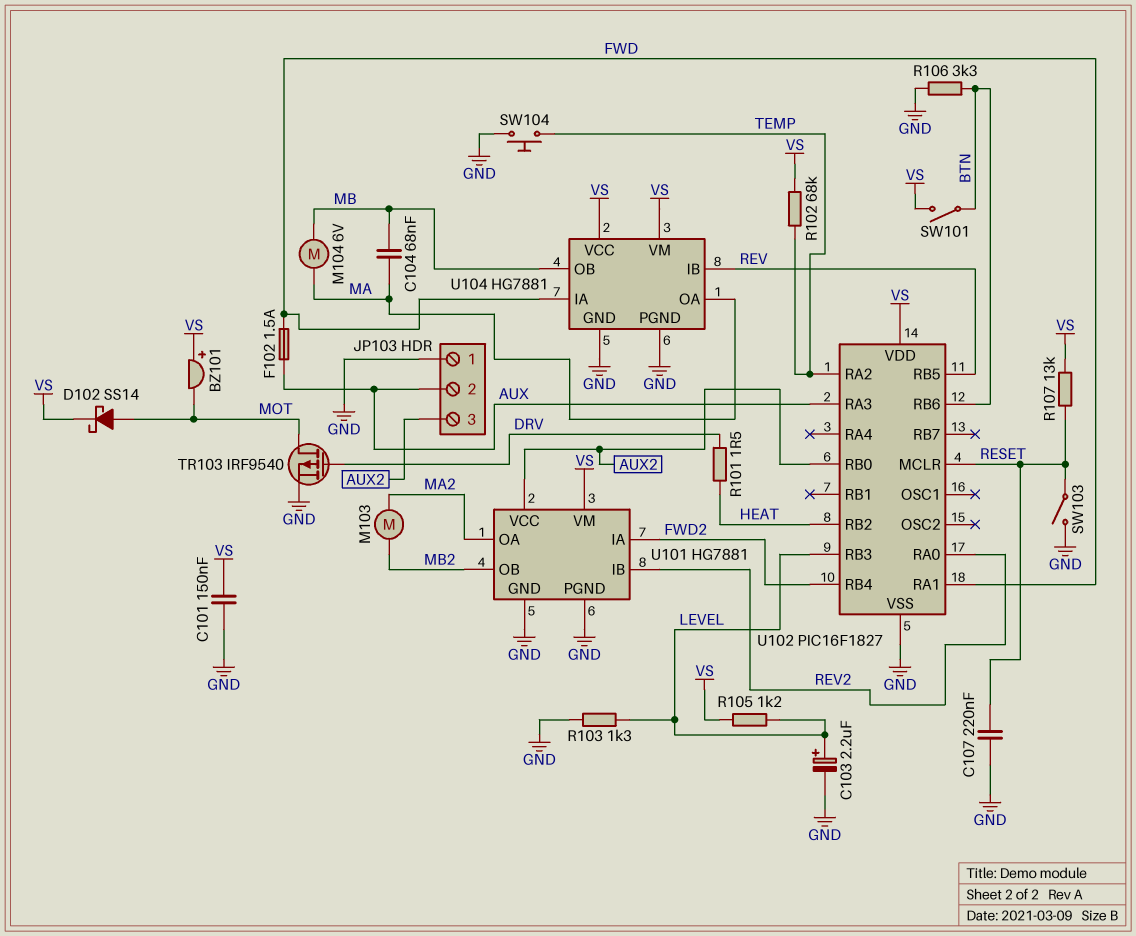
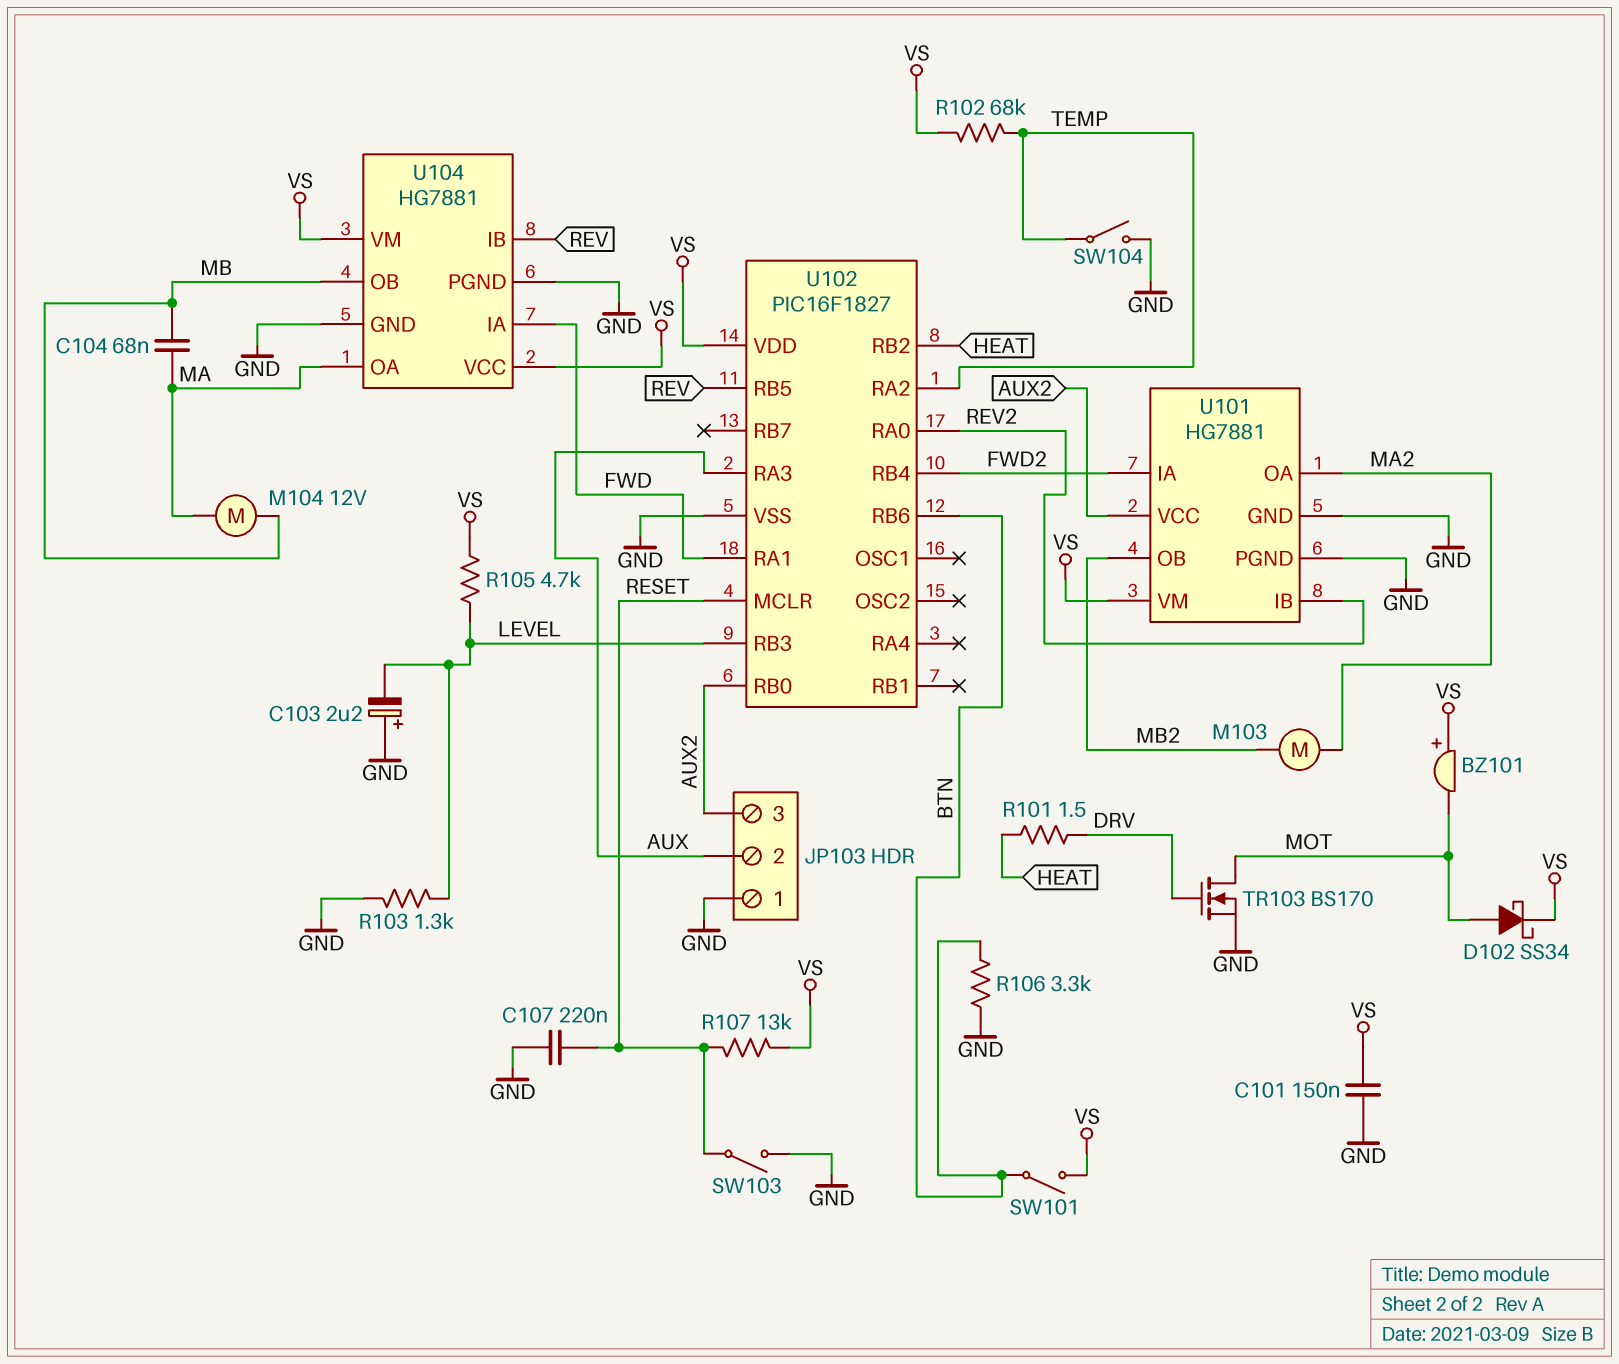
C103: 2.2uF (plus LEVEL, minus GND) -> 2.2uF (plus GND, minus LEVEL)
D102: schottky SS14 (A MOT, K VS) -> schottky SS34 (A MOT, K VS)
F102: 1.5A (AUX, FWD) -> none
M104: motor 6V (MA, MB) -> motor 12V (MA, MB)
R105: 1.2k (LEVEL, VS) -> 4.7k (LEVEL, VS)
SW104: button (GND, TEMP) -> switch (GND, TEMP)
TR103: PMOS IRF9540 (G DRV, D MOT, S GND) -> NMOS BS170 (G DRV, D MOT, S GND)

